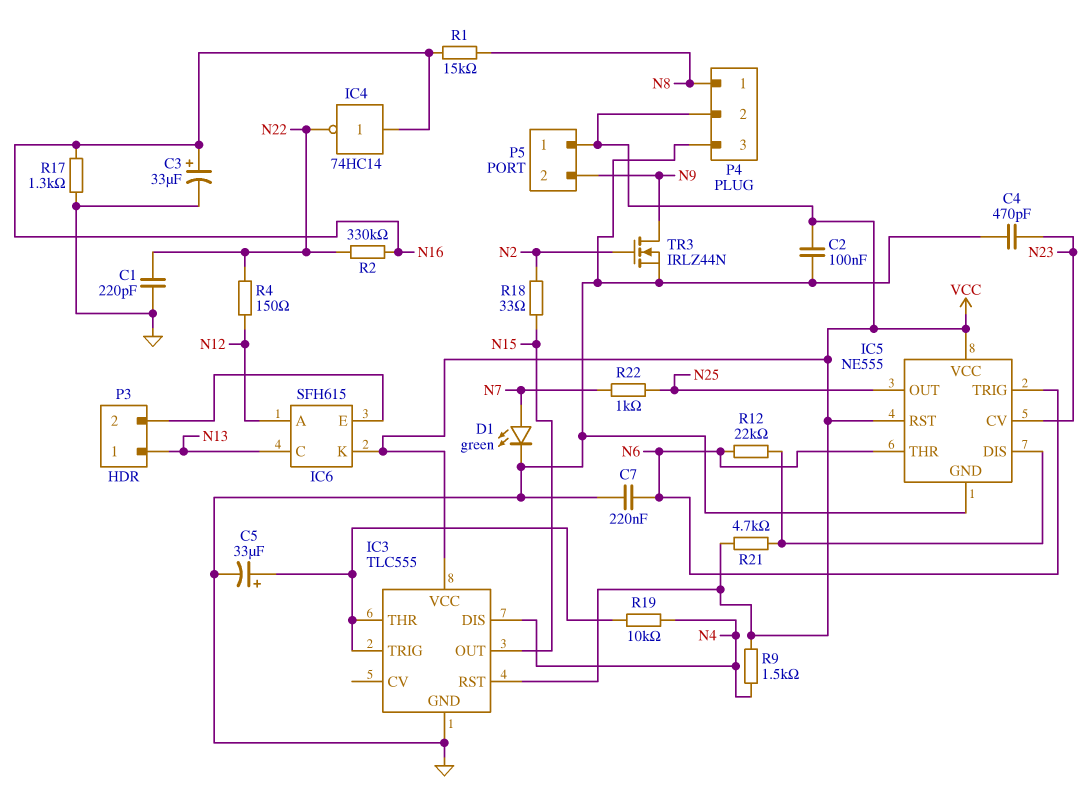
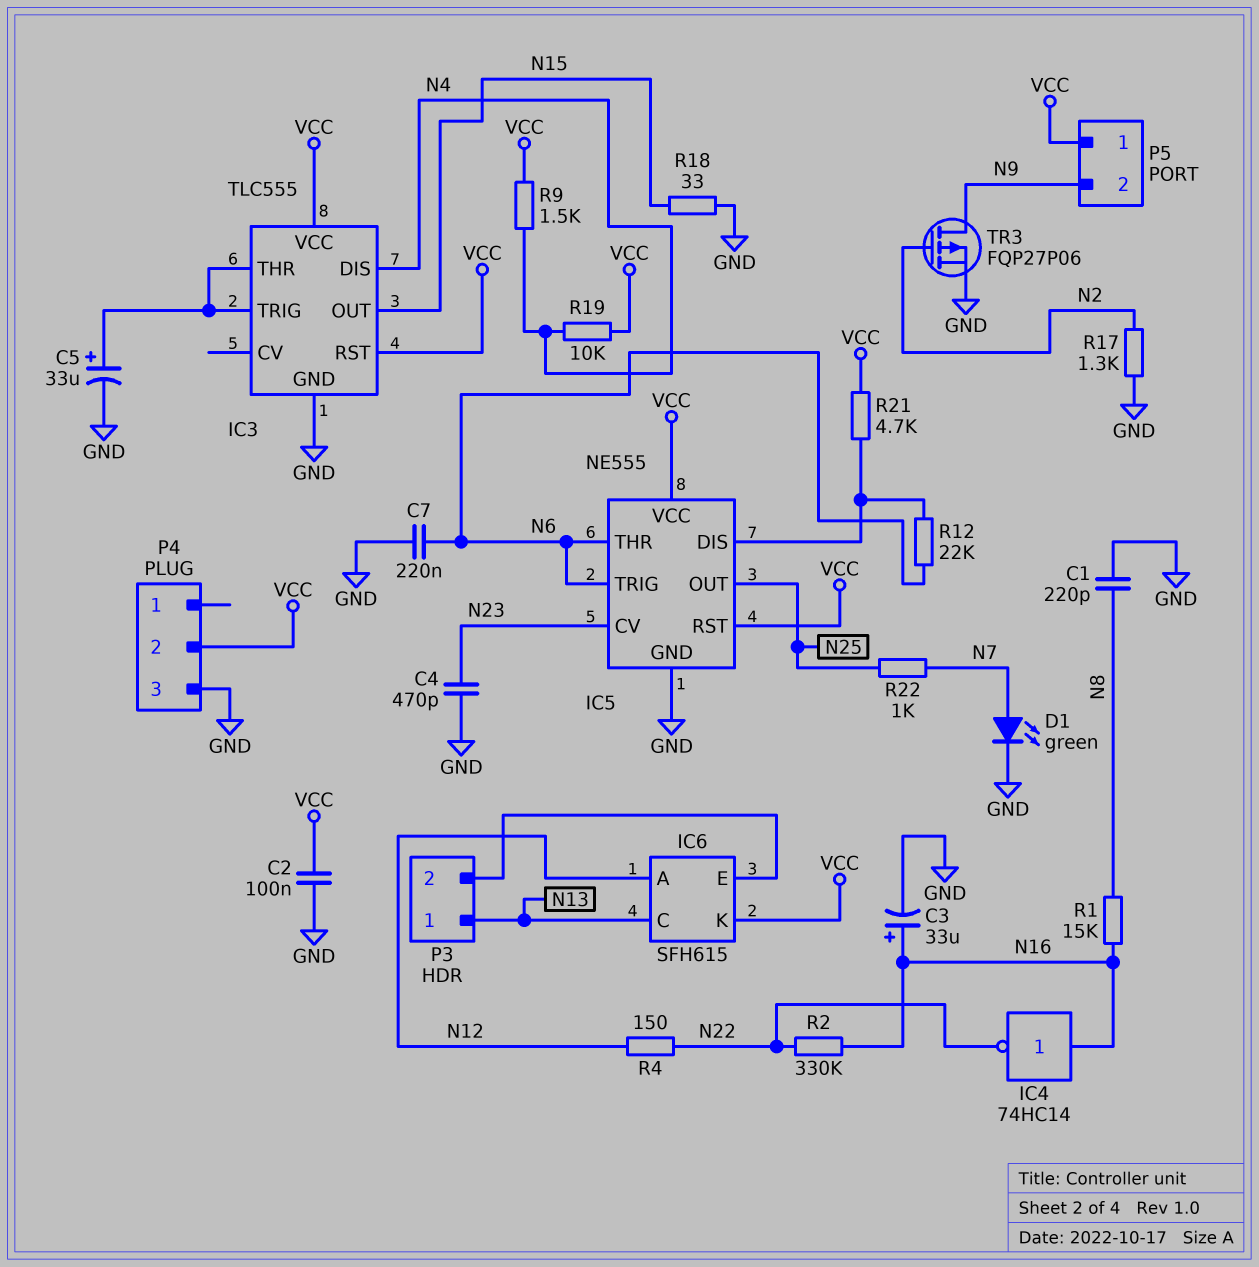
C1: 220pF (GND, N22) -> 220pF (GND, N8)
P4 pin 1: N8 -> none
R17: 1.3k (GND, N16) -> 1.3k (GND, N2)
R18: 33 (N2, N15) -> 33 (GND, N15)
R19: 10k (IC3/THR, N4) -> 10k (N4, VCC)
TR3: NMOS IRLZ44N (G N2, D N9, S GND) -> PMOS FQP27P06 (G N2, D N9, S GND)

